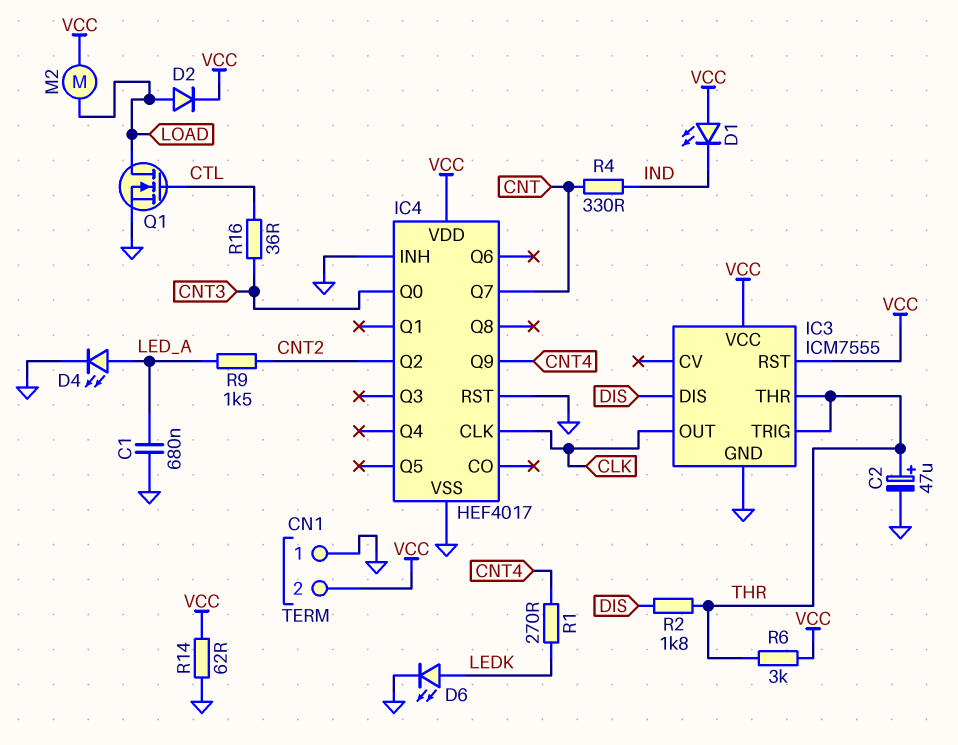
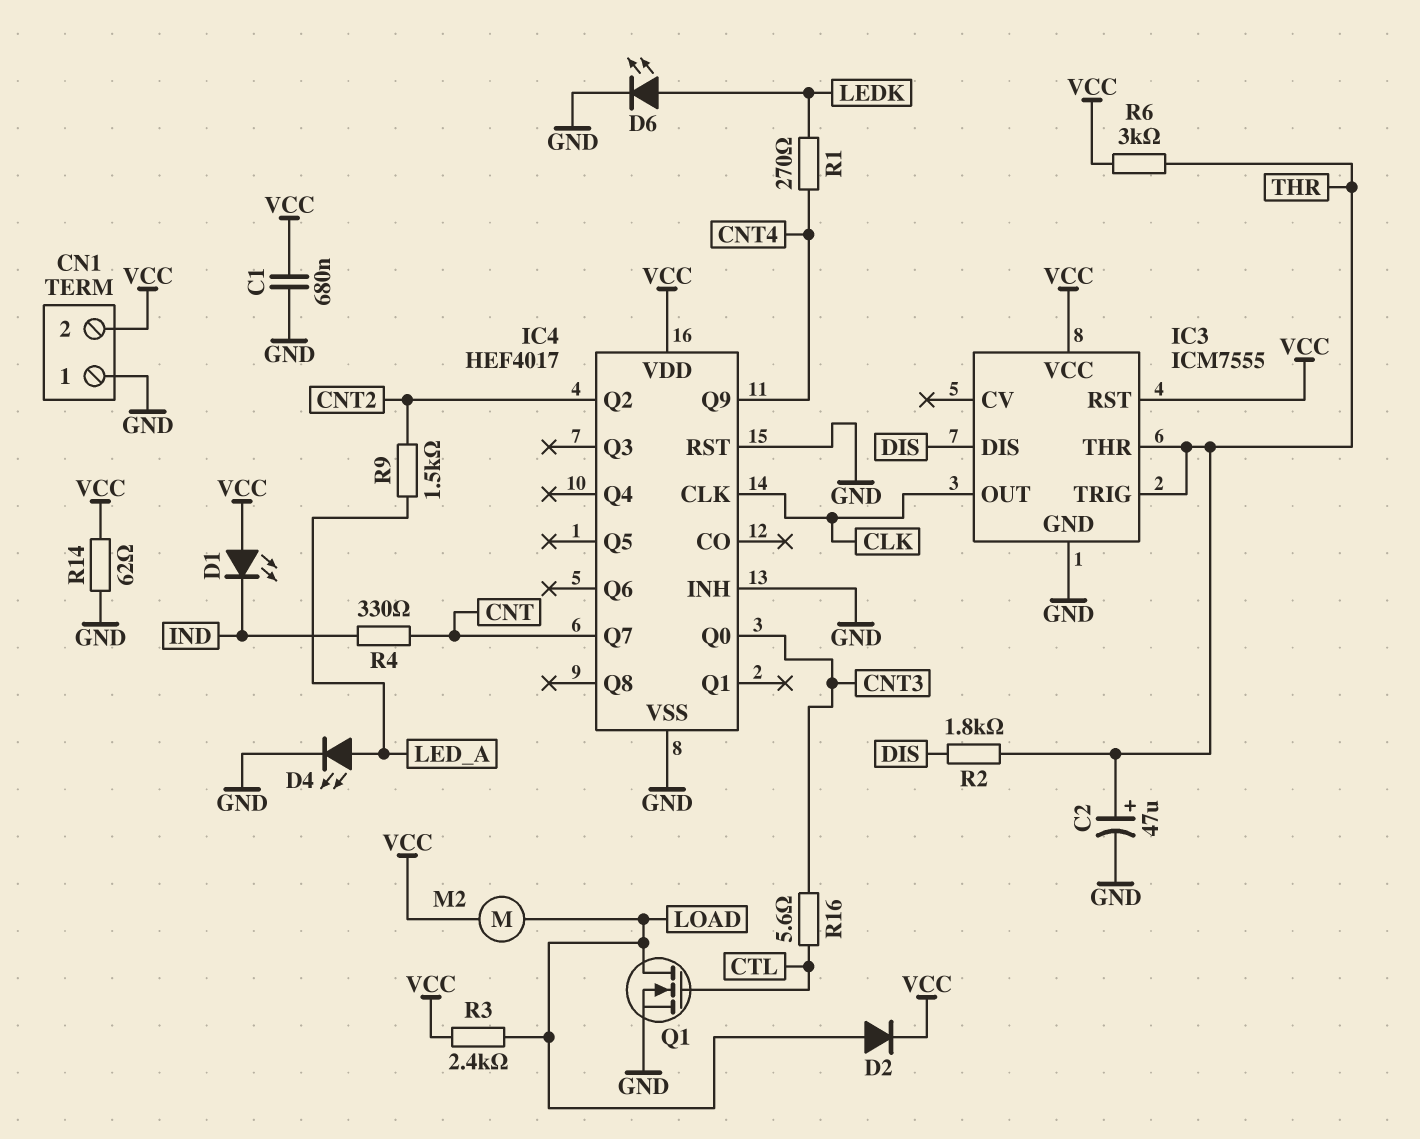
C1: 680nF (GND, LED_A) -> 680nF (GND, VCC)
R3: none -> 2.4k (LOAD, VCC)
R16: 36 (CNT3, CTL) -> 5.6 (CNT3, CTL)

